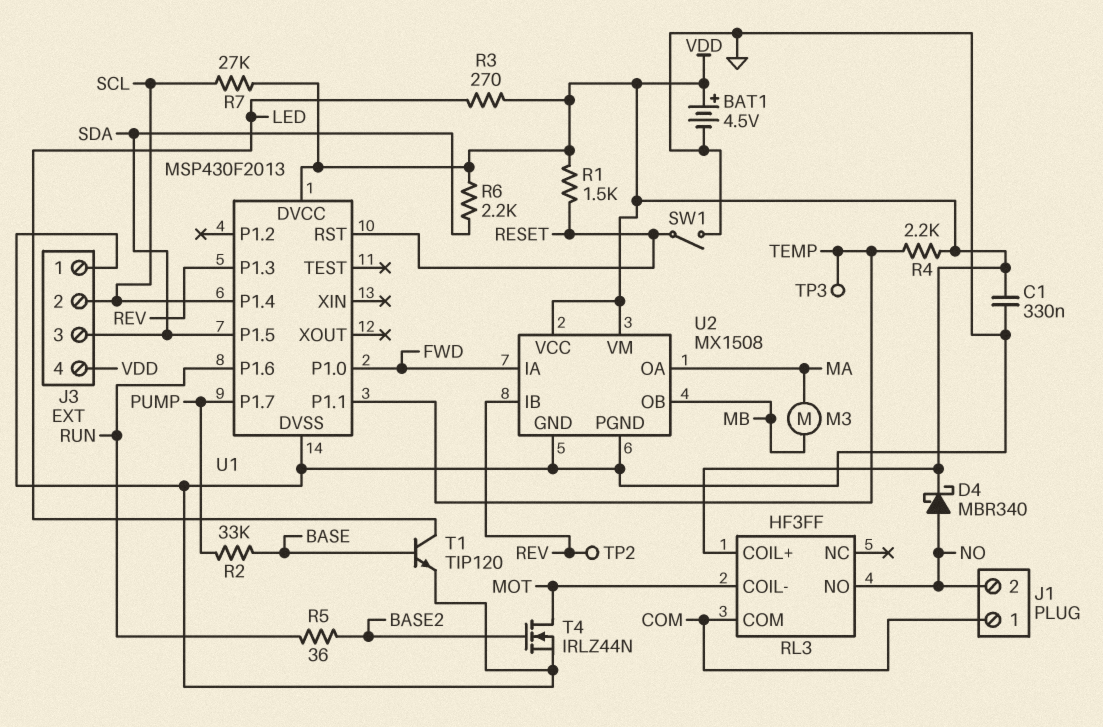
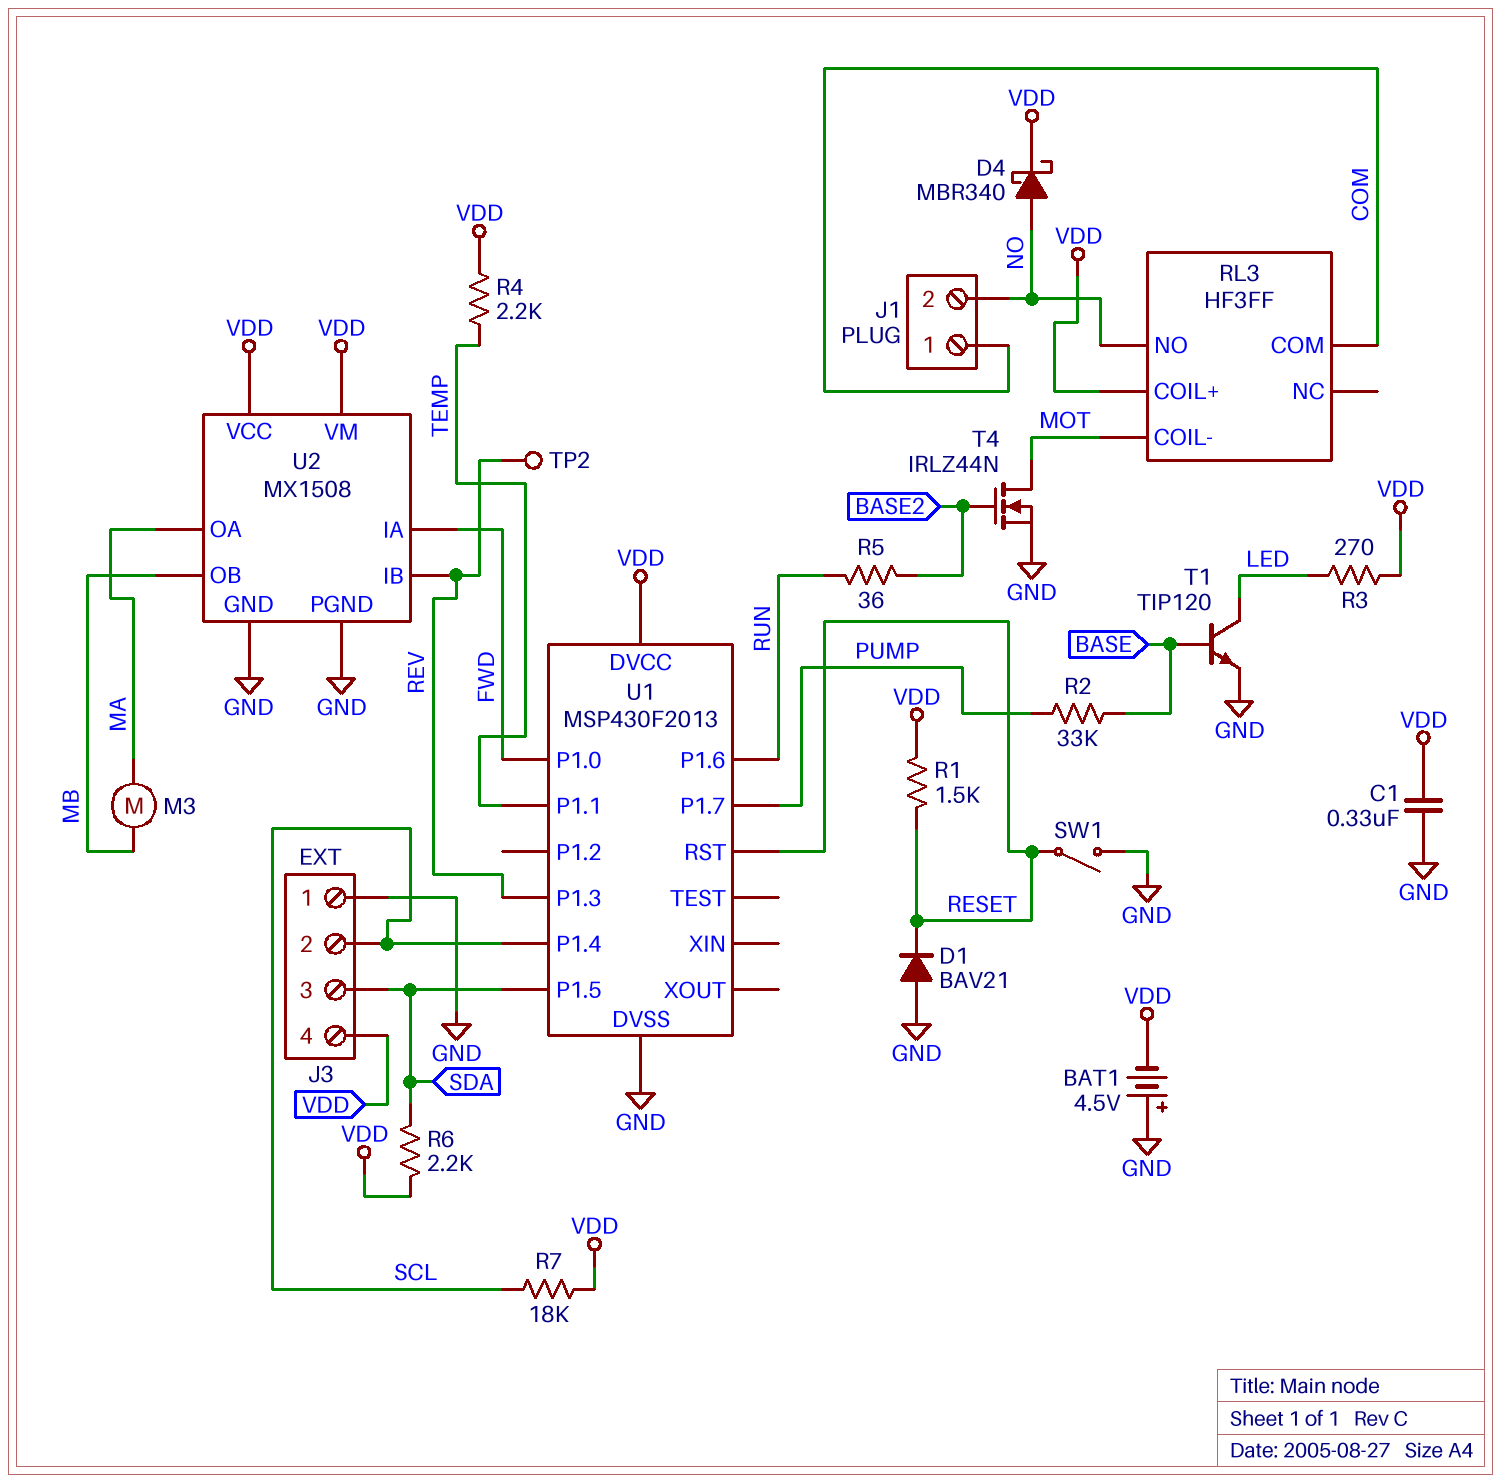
BAT1: 4.5V (plus VDD, minus GND) -> 4.5V (plus GND, minus VDD)
D1: none -> diode BAV21 (A GND, K RESET)
R7: 27k (SCL, VDD) -> 18k (SCL, VDD)
TP3: test point (TEMP) -> none

